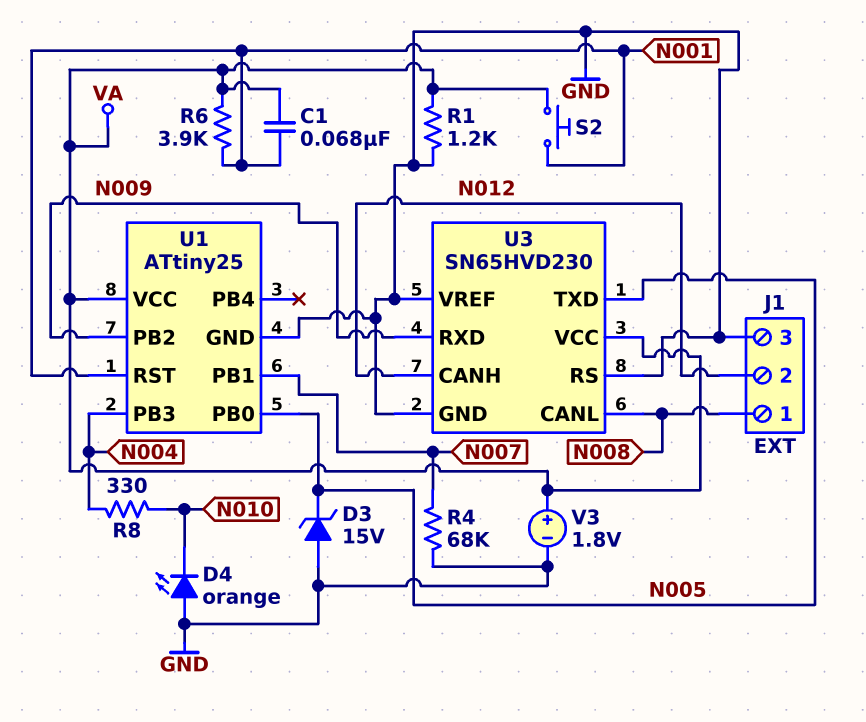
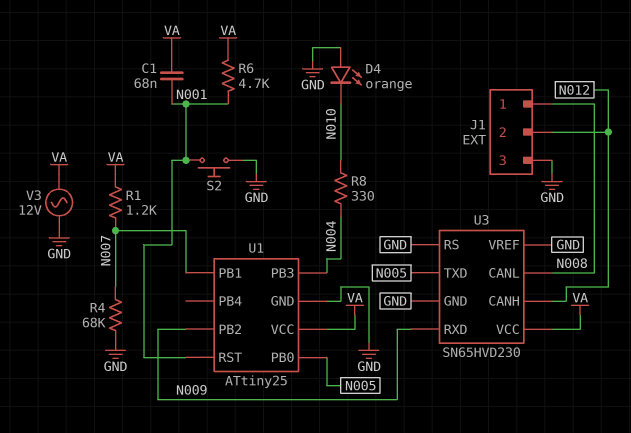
D3: zener 15V (A GND, K N005) -> none
R1: 1.2k (GND, VA) -> 1.2k (N007, VA)
R6: 3.9k (N001, VA) -> 4.7k (N001, VA)
S2: button (N001, VA) -> button (GND, N001)
V3: 1.8V (plus VA, minus GND) -> AC 12V (GND, VA)

